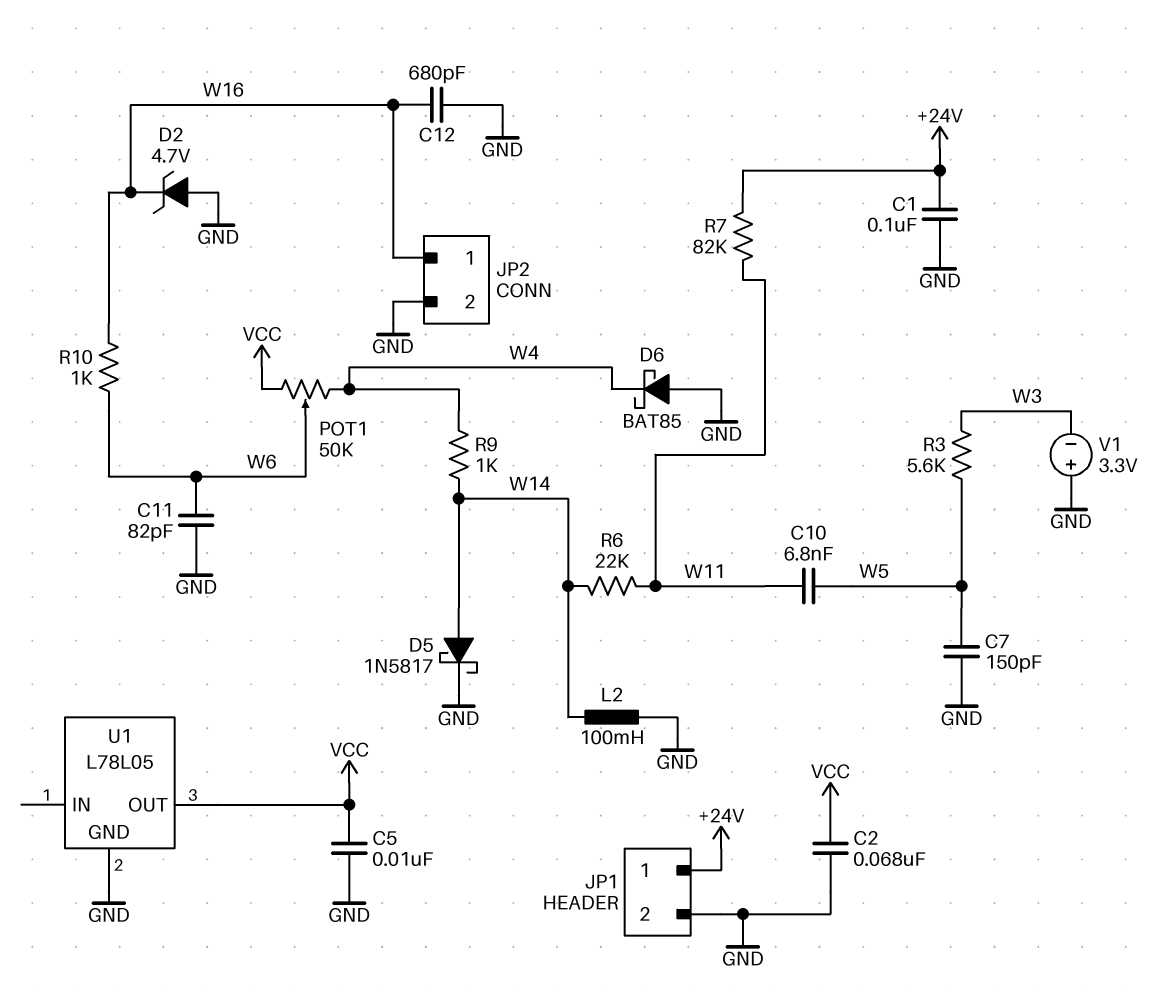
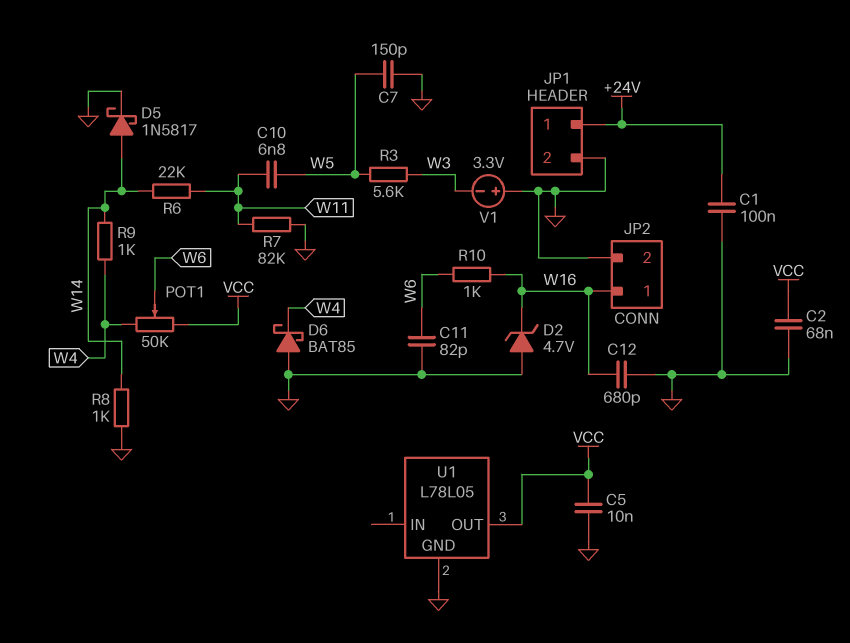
L2: 100mH (GND, W14) -> none
R7: 82k (+24V, W11) -> 82k (GND, W11)
R8: none -> 1k (GND, W14)

